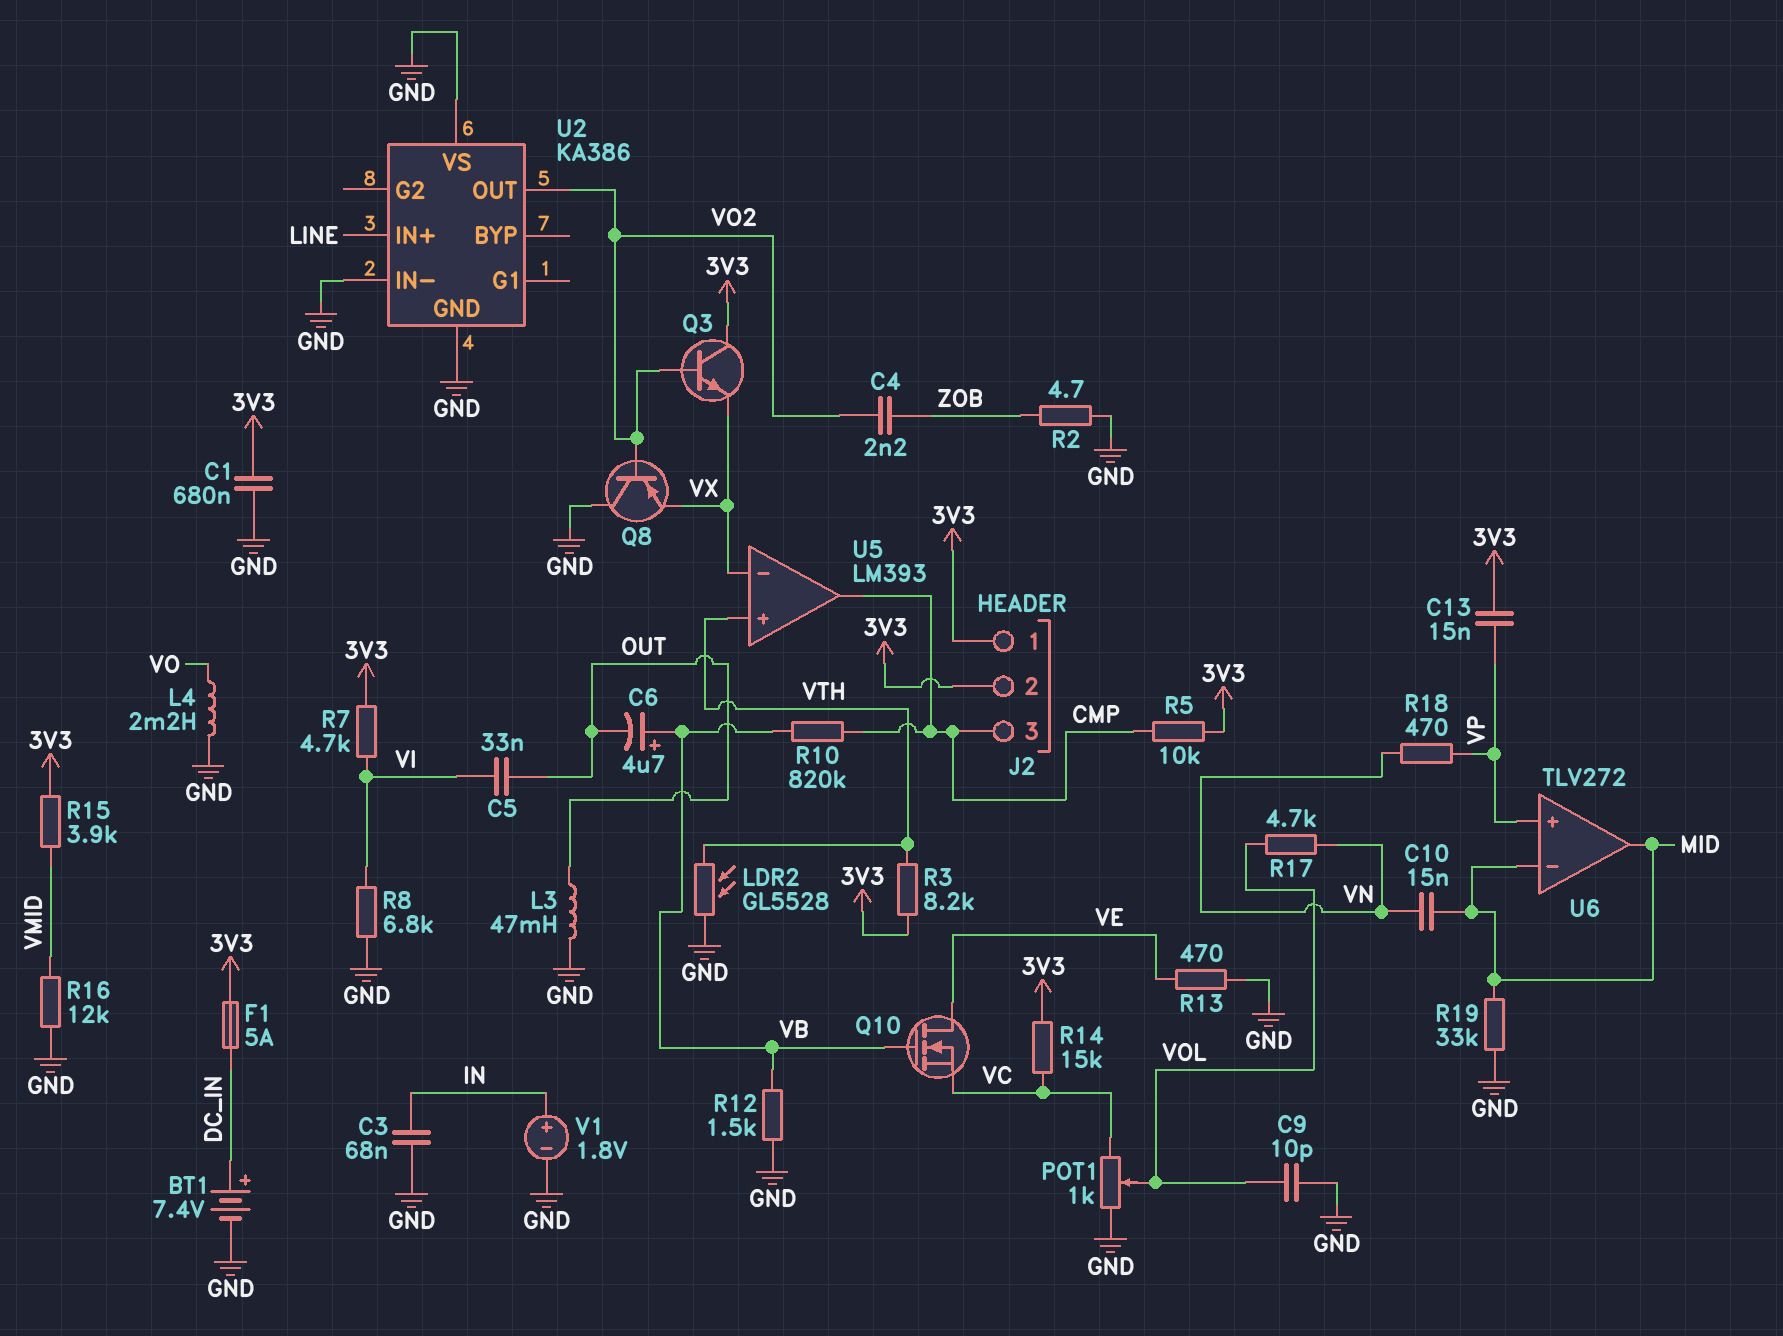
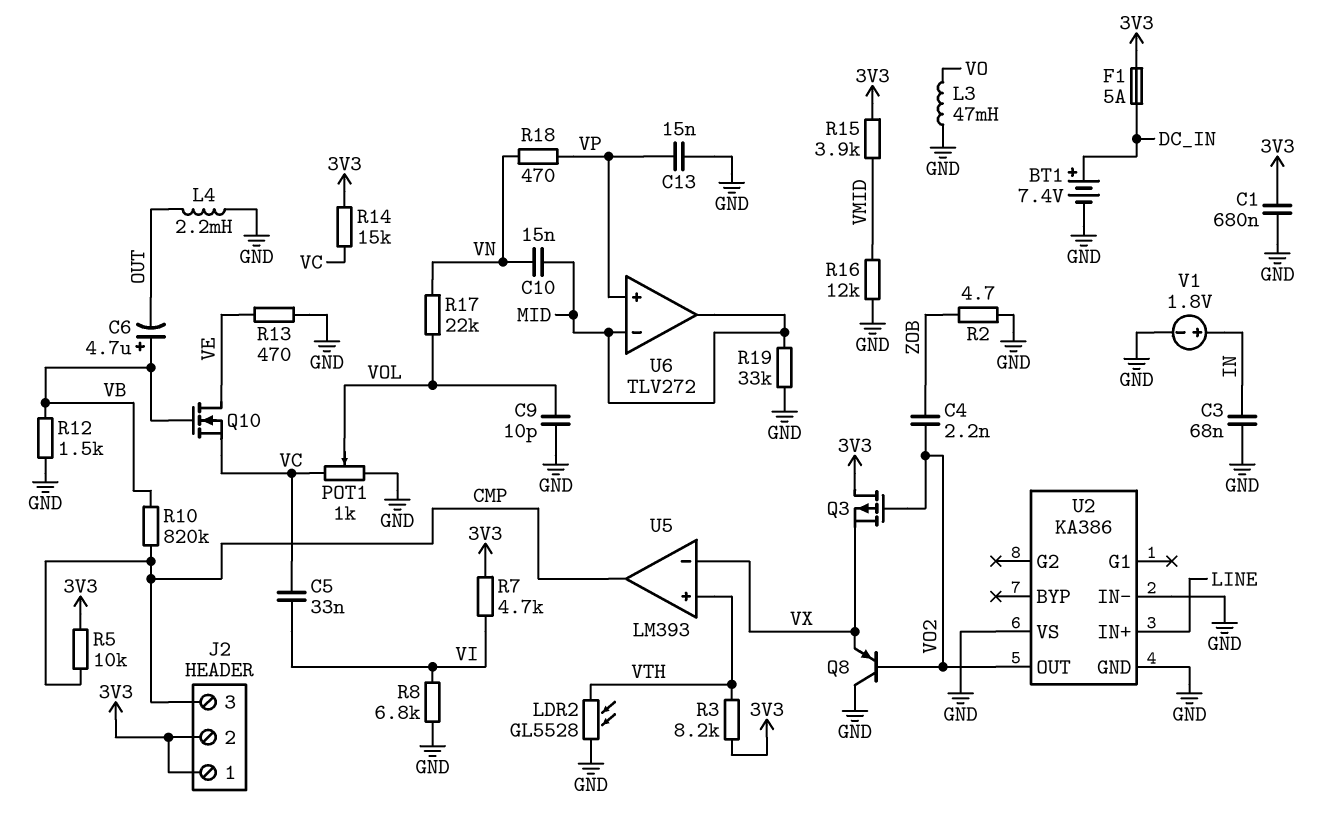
C5: 33nF (OUT, VI) -> 33nF (VC, VI)
C13: 15nF (3V3, VP) -> 15nF (GND, VP)
L3: 47mH (GND, OUT) -> 47mH (GND, VO)
L4: 2.2mH (GND, VO) -> 2.2mH (GND, OUT)
Q3: NPN (B VO2, C 3V3, E VX) -> PMOS (G VO2, D 3V3, S VX)
R17: 4.7k (VN, VOL) -> 22k (VN, VOL)

